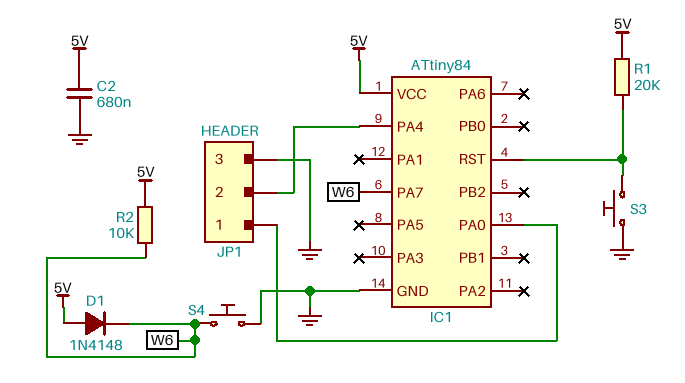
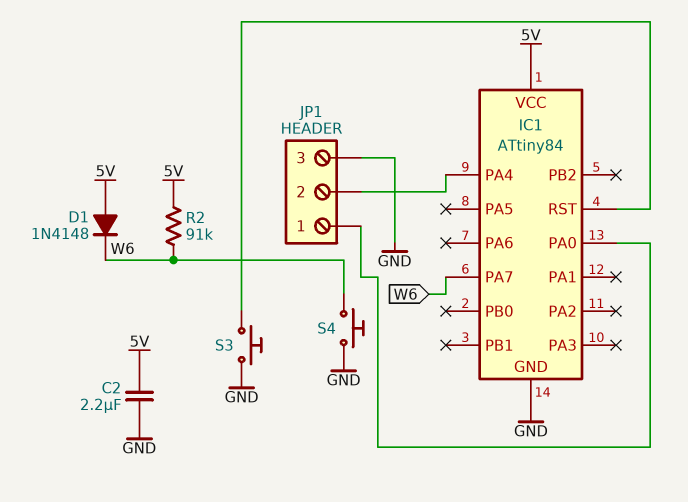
C2: 680nF (5V, GND) -> 2.2uF (5V, GND)
R1: 20k (5V, IC1/RST) -> none
R2: 10k (5V, W6) -> 91k (5V, W6)

